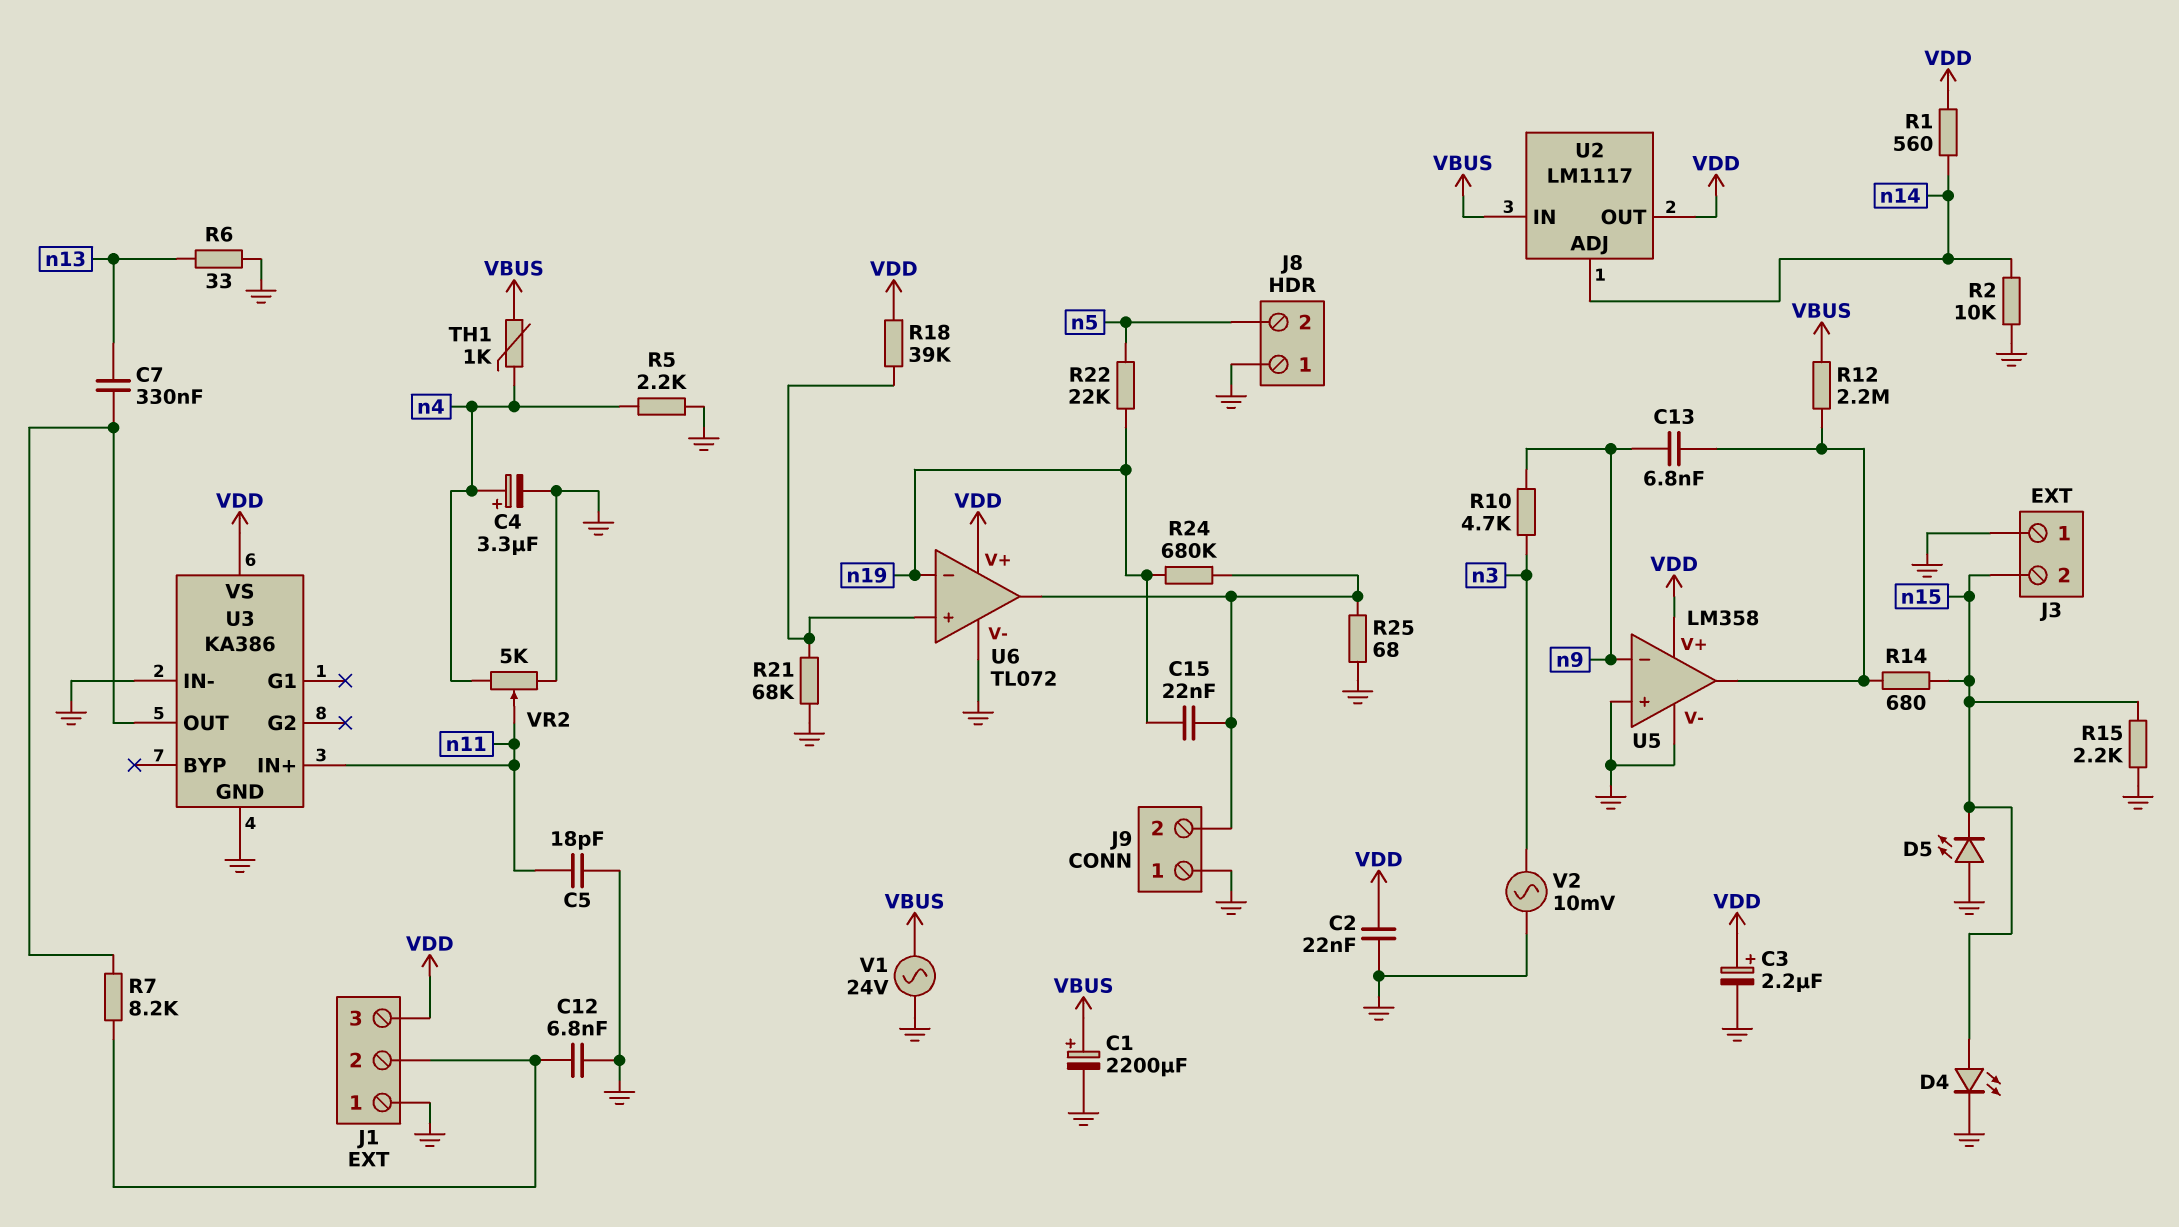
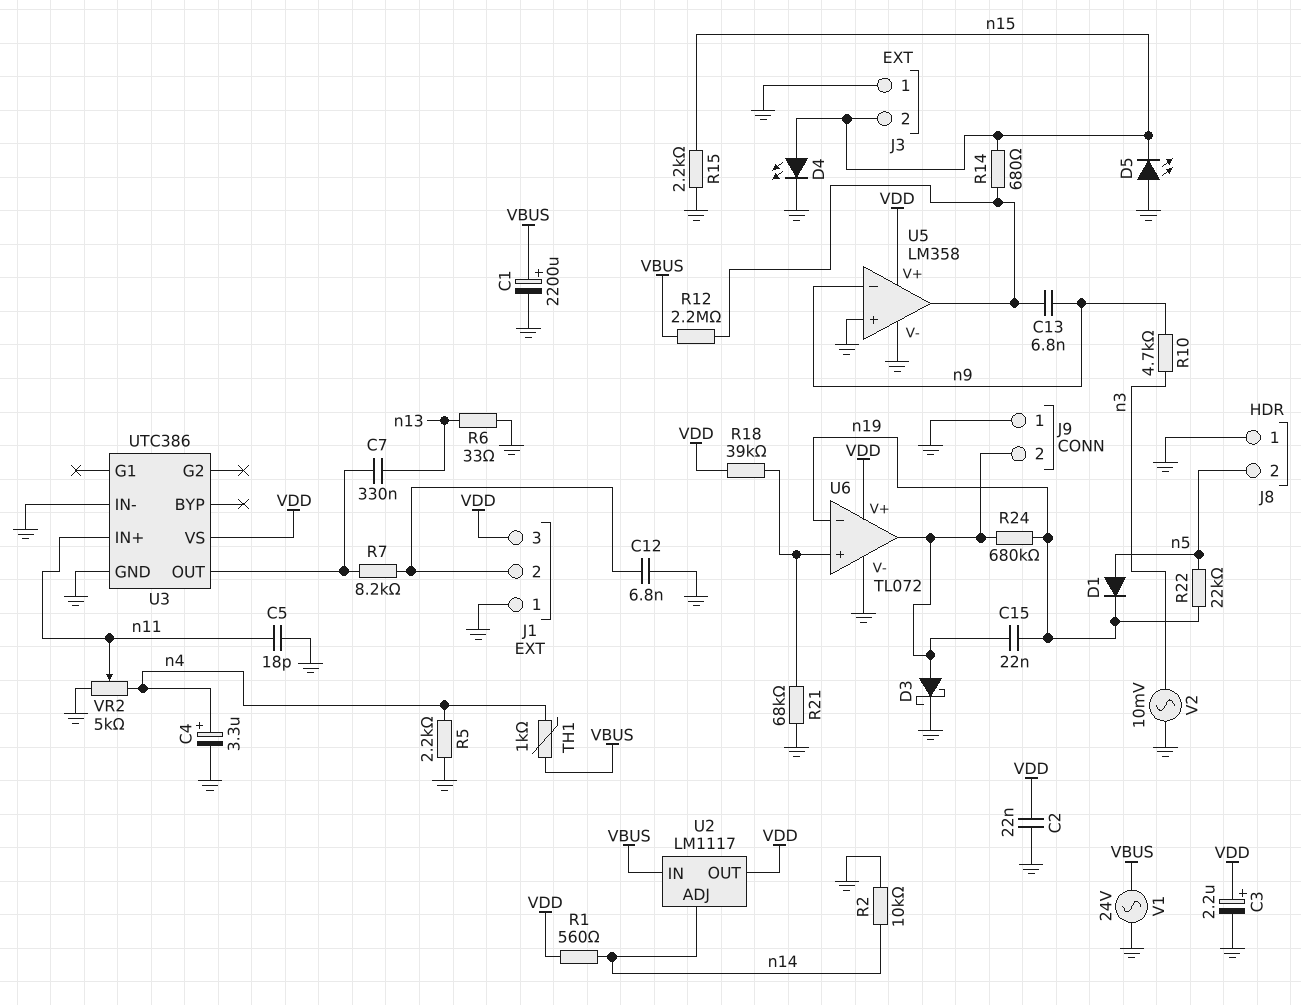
D1: none -> diode (A n5, K n19)
D3: none -> schottky (A J9/2, K GND)
R25: 68 (GND, J9/2) -> none
U3: KA386 -> UTC386

